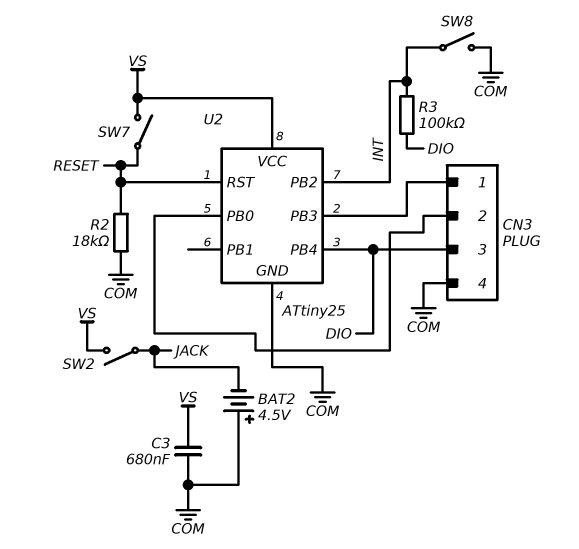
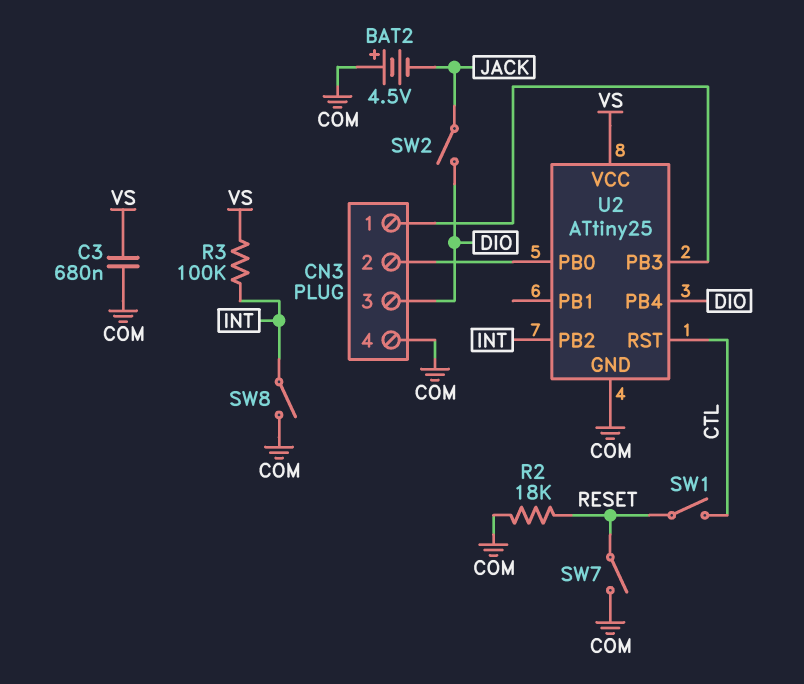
R3: 100k (DIO, INT) -> 100k (INT, VS)
SW1: none -> switch (CTL, RESET)
SW2: switch (JACK, VS) -> switch (DIO, JACK)
SW7: switch (RESET, VS) -> switch (COM, RESET)
U2 pin RST: RESET -> CTL

